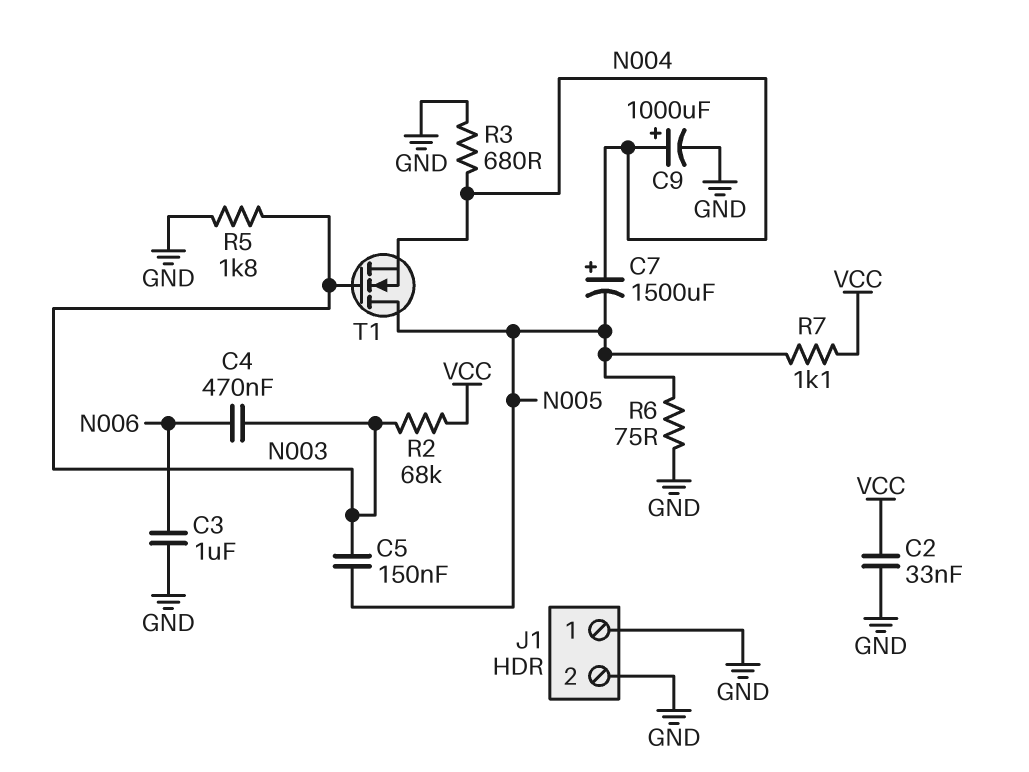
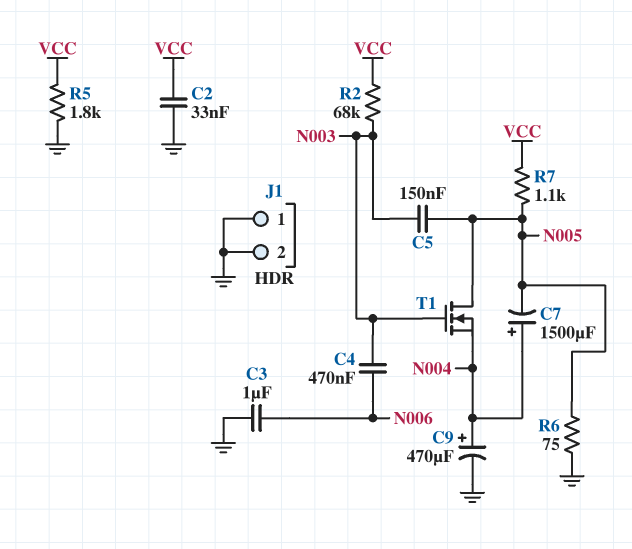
C9: 1000uF (plus N004, minus GND) -> 470uF (plus N004, minus GND)
R3: 680 (GND, N004) -> none
R5: 1.8k (GND, N003) -> 1.8k (GND, VCC)

